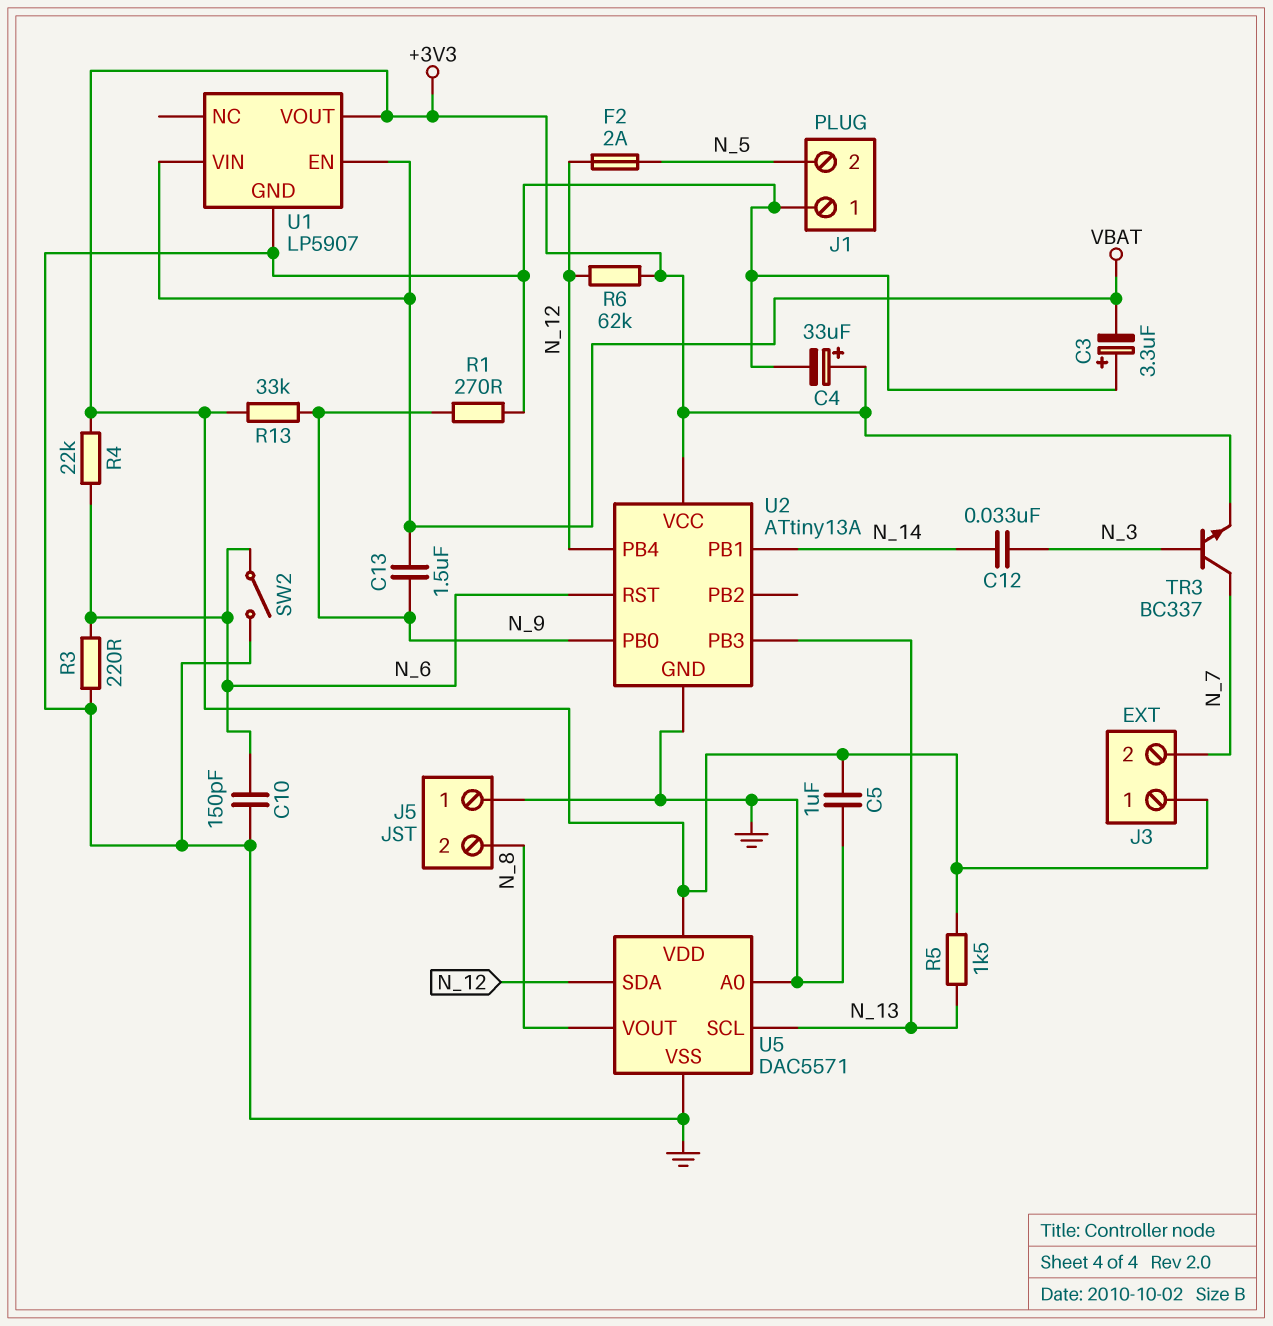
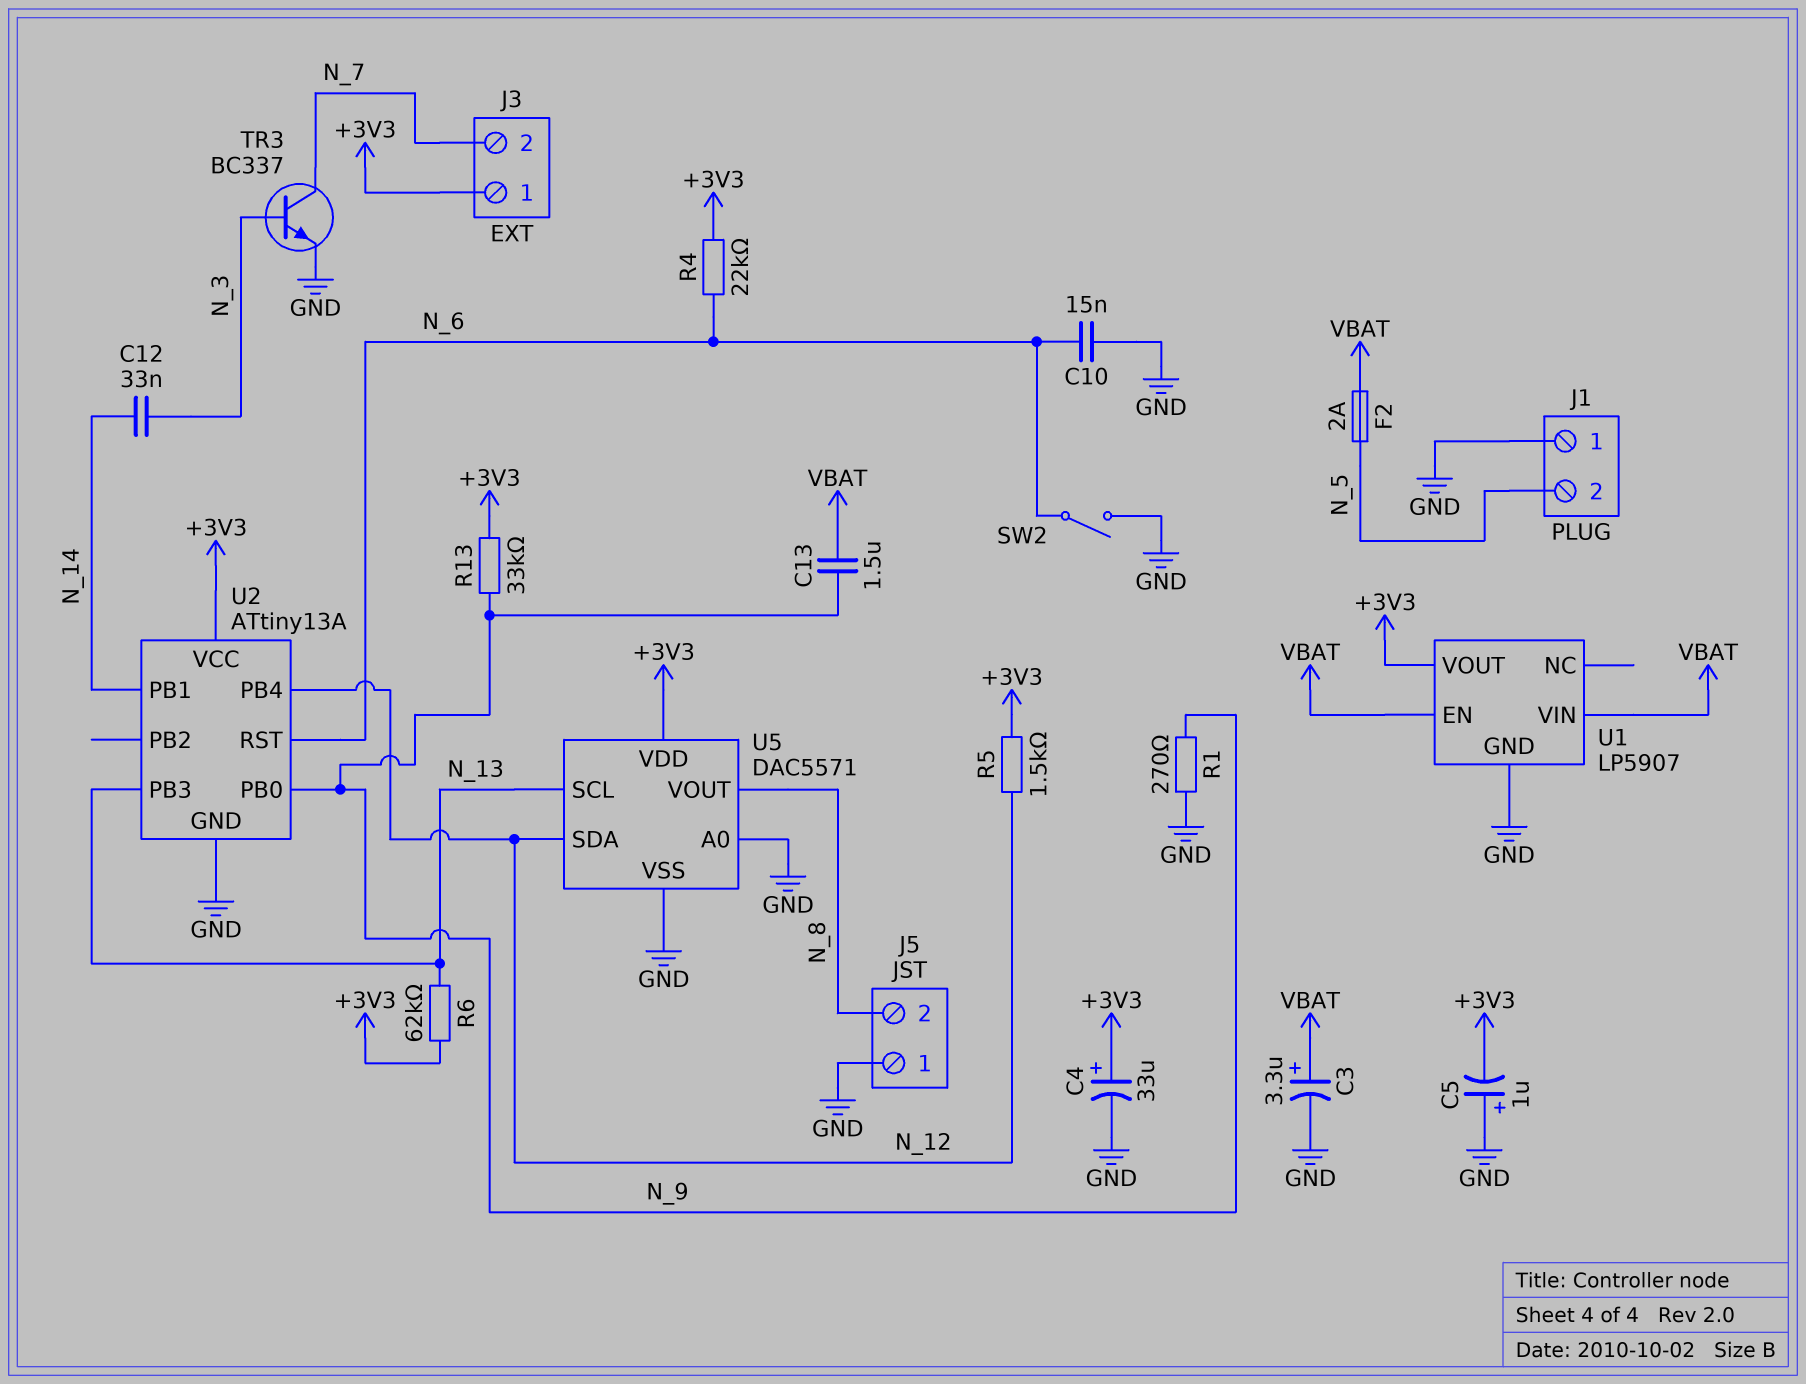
C3: 3.3uF (plus GND, minus VBAT) -> 3.3uF (plus VBAT, minus GND)
C5: 1uF (+3V3, GND) -> 1uF (plus GND, minus +3V3)
C10: 150pF (GND, N_6) -> 15nF (GND, N_6)
F2: 2A (N_5, N_12) -> 2A (N_5, VBAT)
R3: 220 (GND, N_6) -> none
R5: 1.5k (+3V3, N_13) -> 1.5k (+3V3, N_12)
R6: 62k (+3V3, N_12) -> 62k (+3V3, N_13)
TR3: NPN BC337 (B N_3, C N_7, E +3V3) -> NPN BC337 (B N_3, C N_7, E GND)

